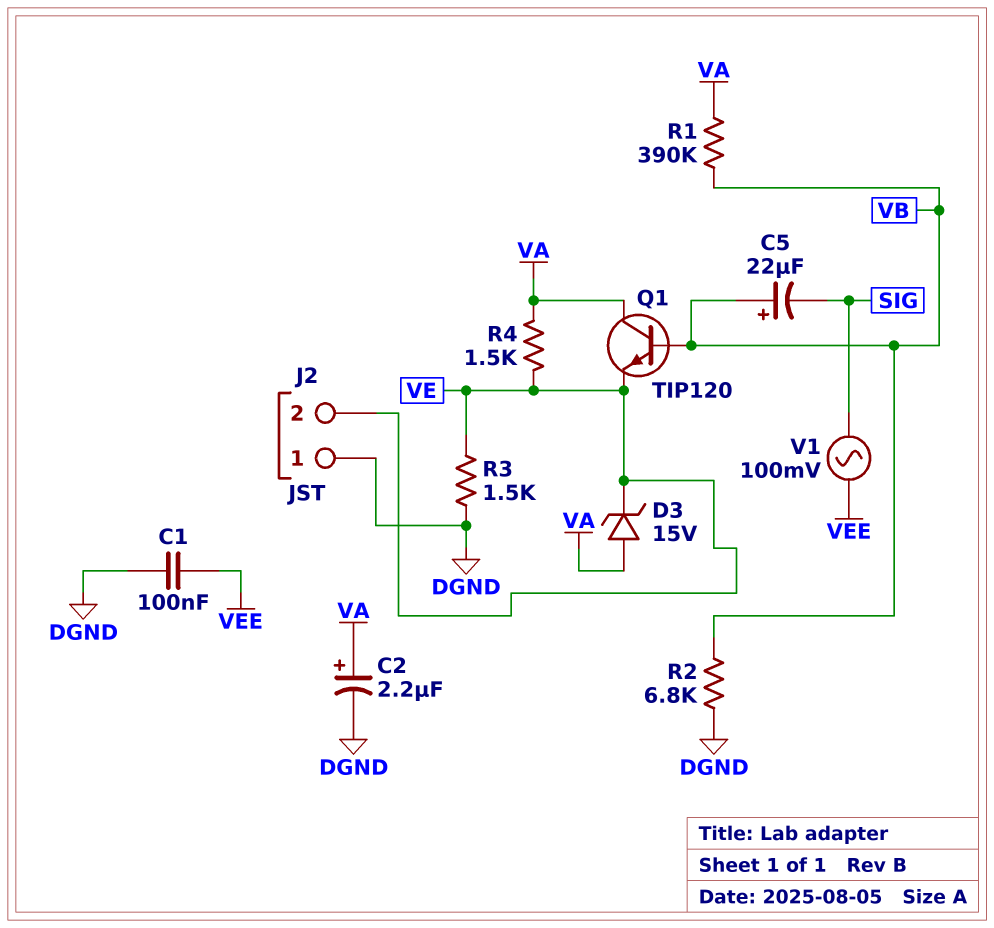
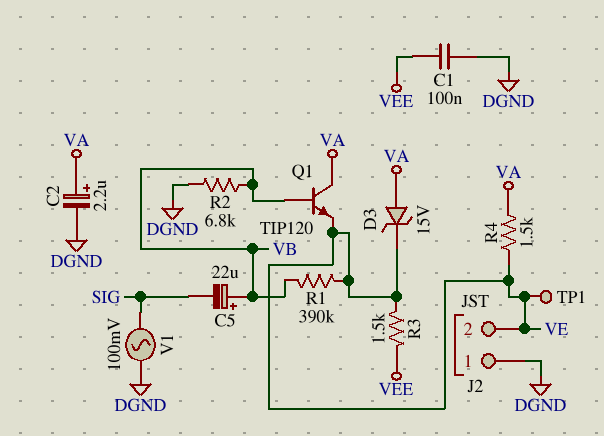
R1: 390k (VA, VB) -> 390k (VB, VE)
R3: 1.5k (DGND, VE) -> 1.5k (VE, VEE)
TP1: none -> test point (VE)
V1: AC 100mV (SIG, VEE) -> AC 100mV (DGND, SIG)

